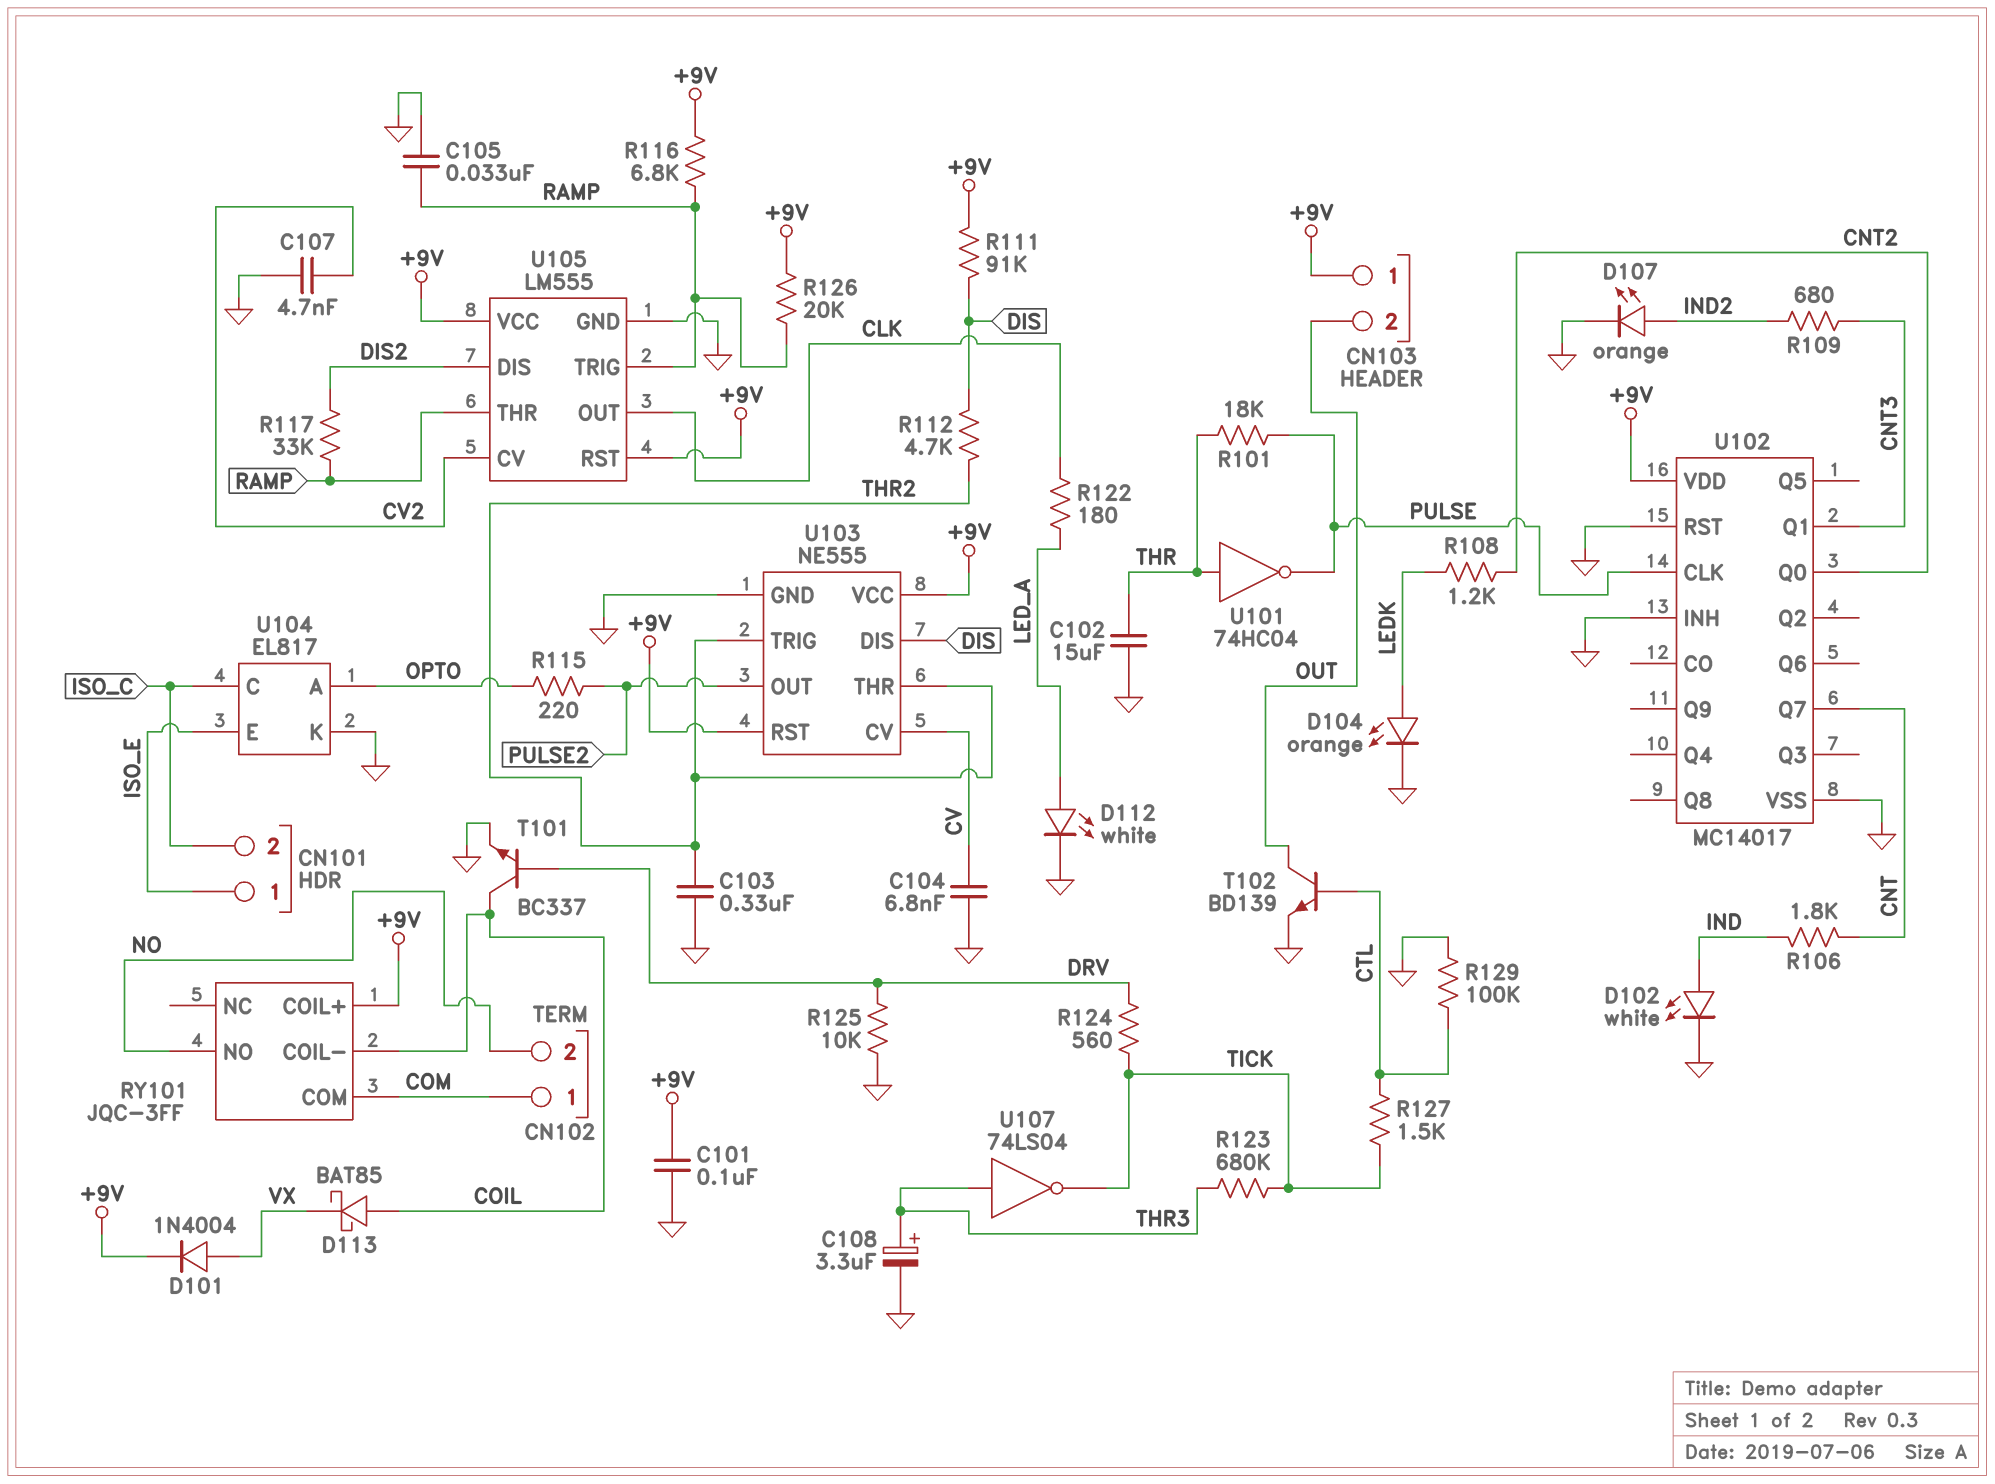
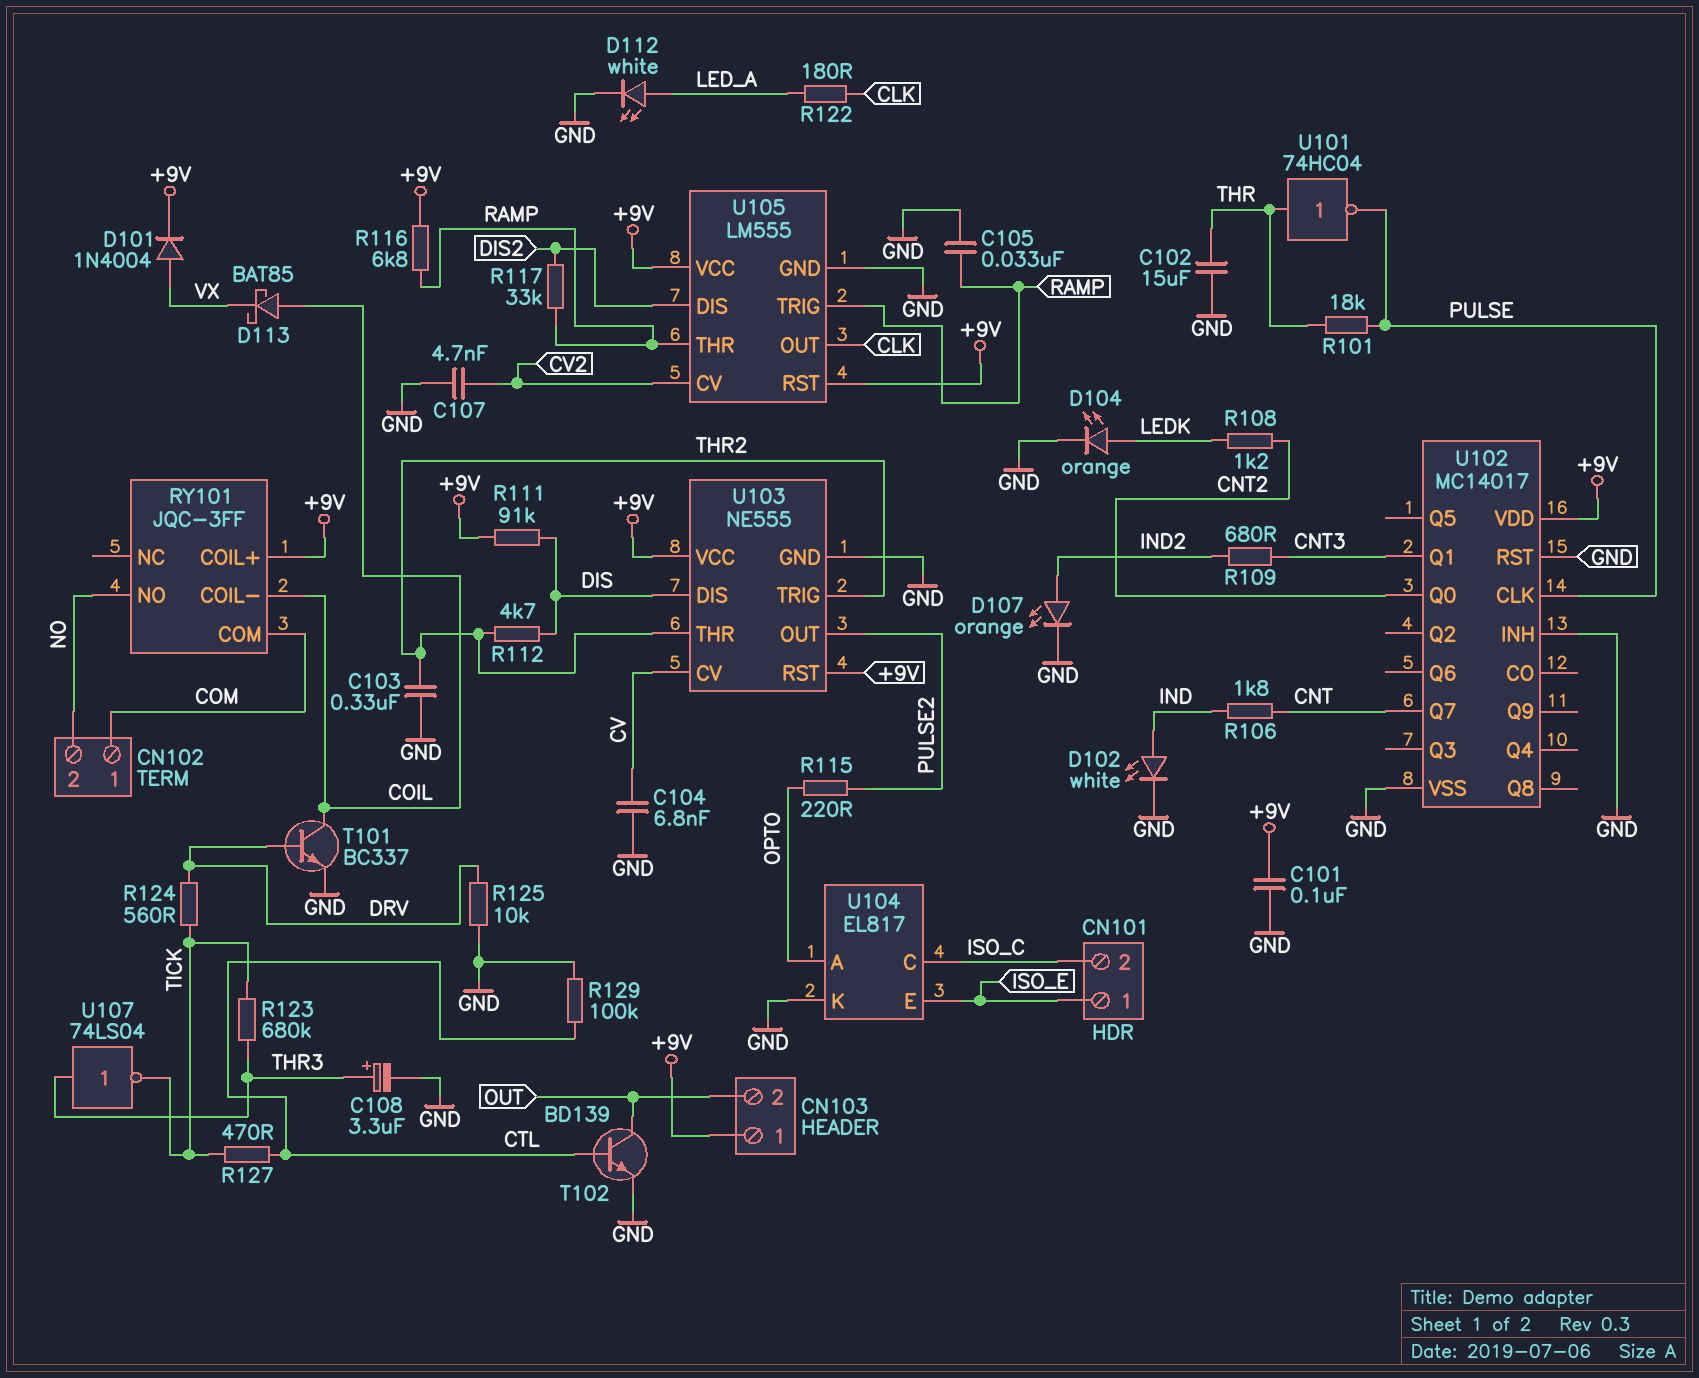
R126: 20k (+9V, RAMP) -> none
R127: 1.5k (CTL, TICK) -> 470 (CTL, TICK)

